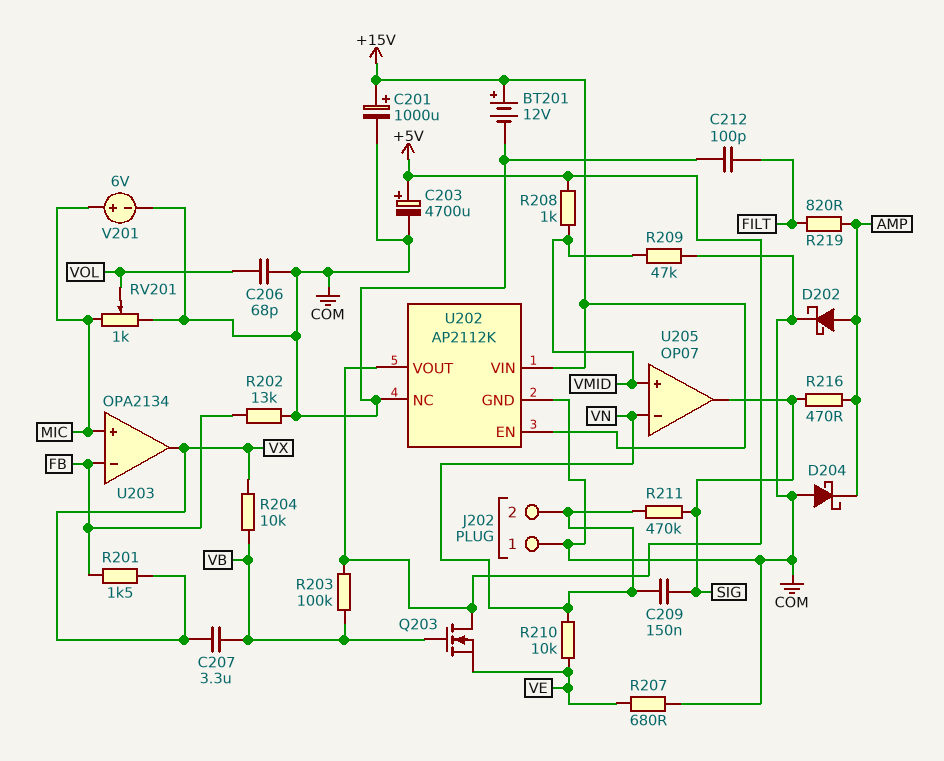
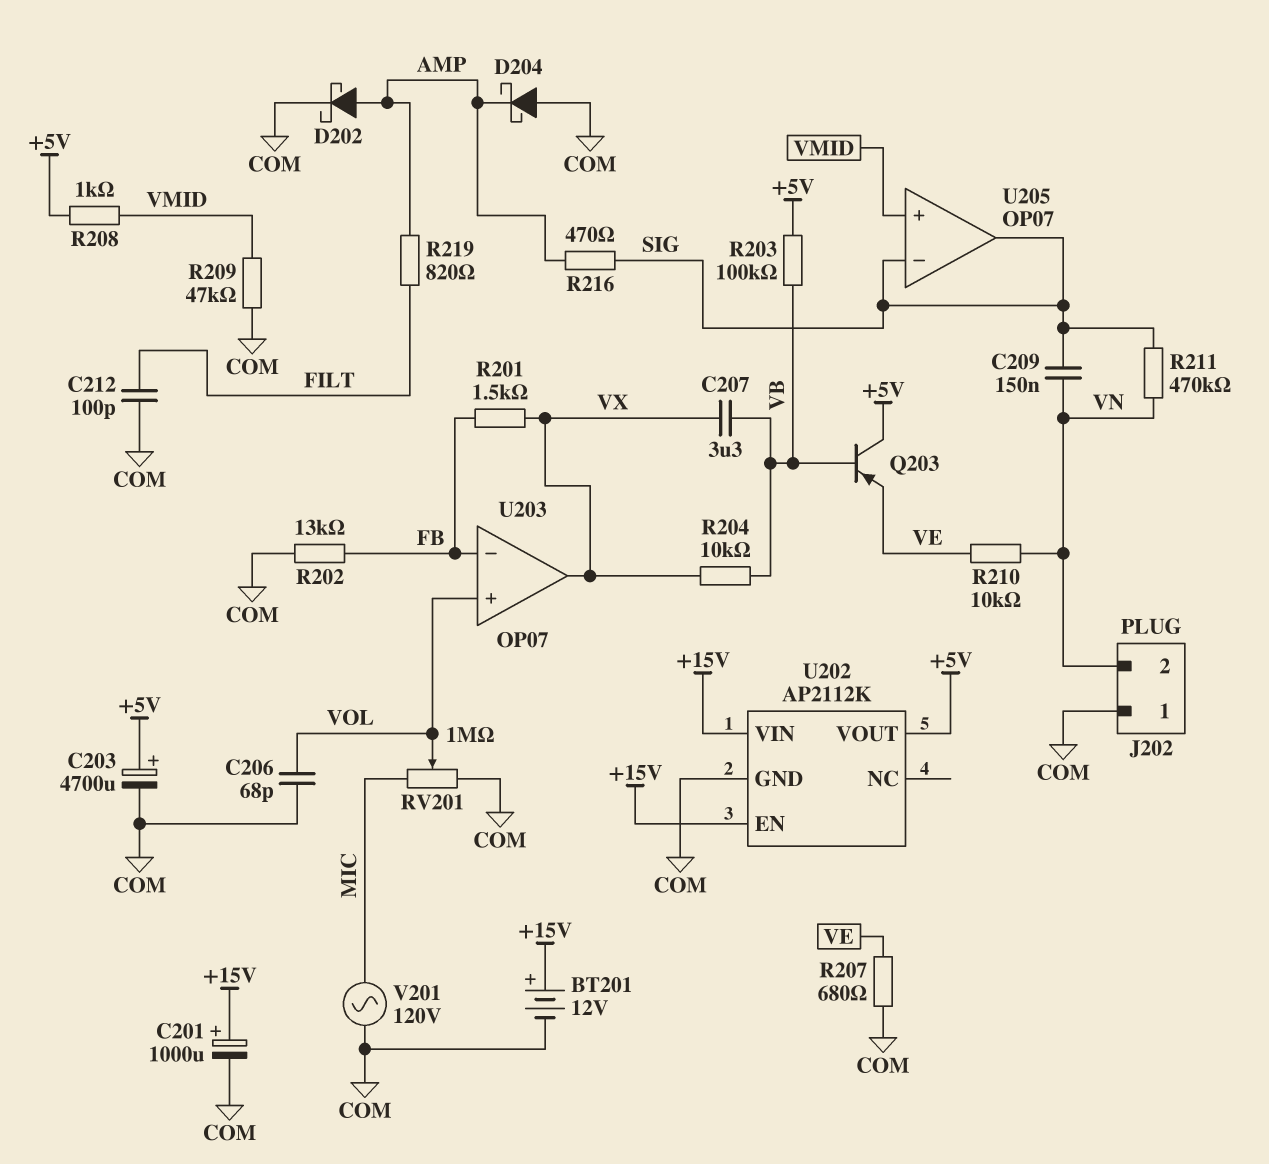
Q203: NMOS (G VB, D +5V, S VE) -> PNP (B VB, C +5V, E VE)
RV201: 1k (COM, MIC, wiper VOL) -> 1M (COM, MIC, wiper VOL)
U202 pin NC: COM -> none
U203: OPA2134 -> OP07
U203 pin in+: MIC -> VOL
U205 pin in-: VN -> SIG
V201: 6V (plus MIC, minus COM) -> AC 120V (COM, MIC)

